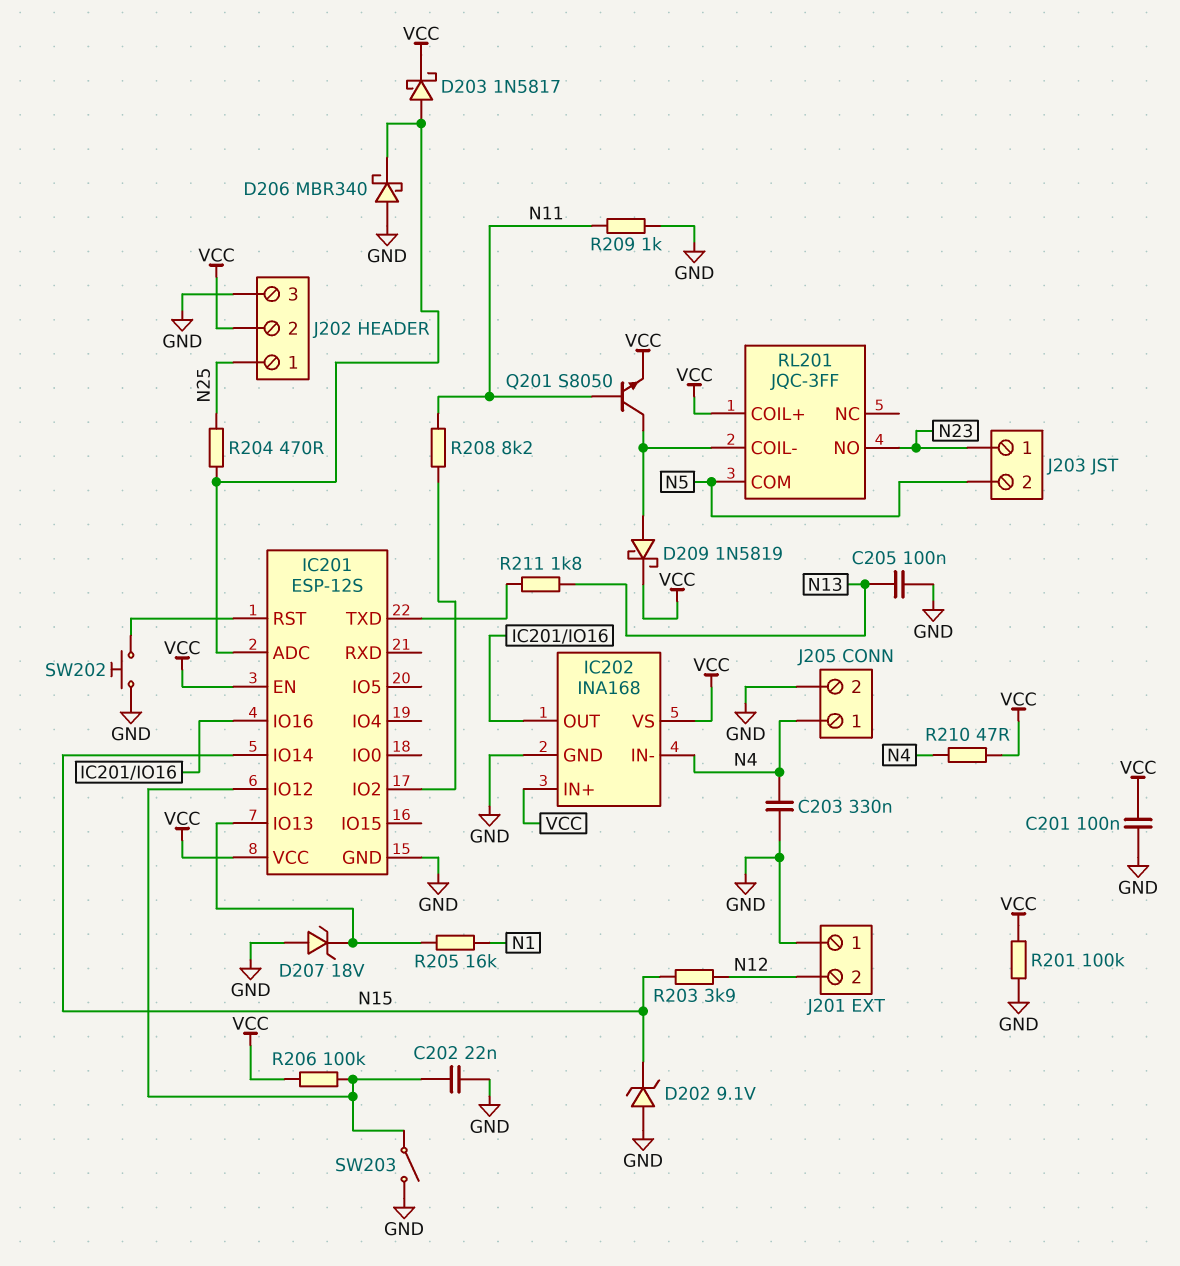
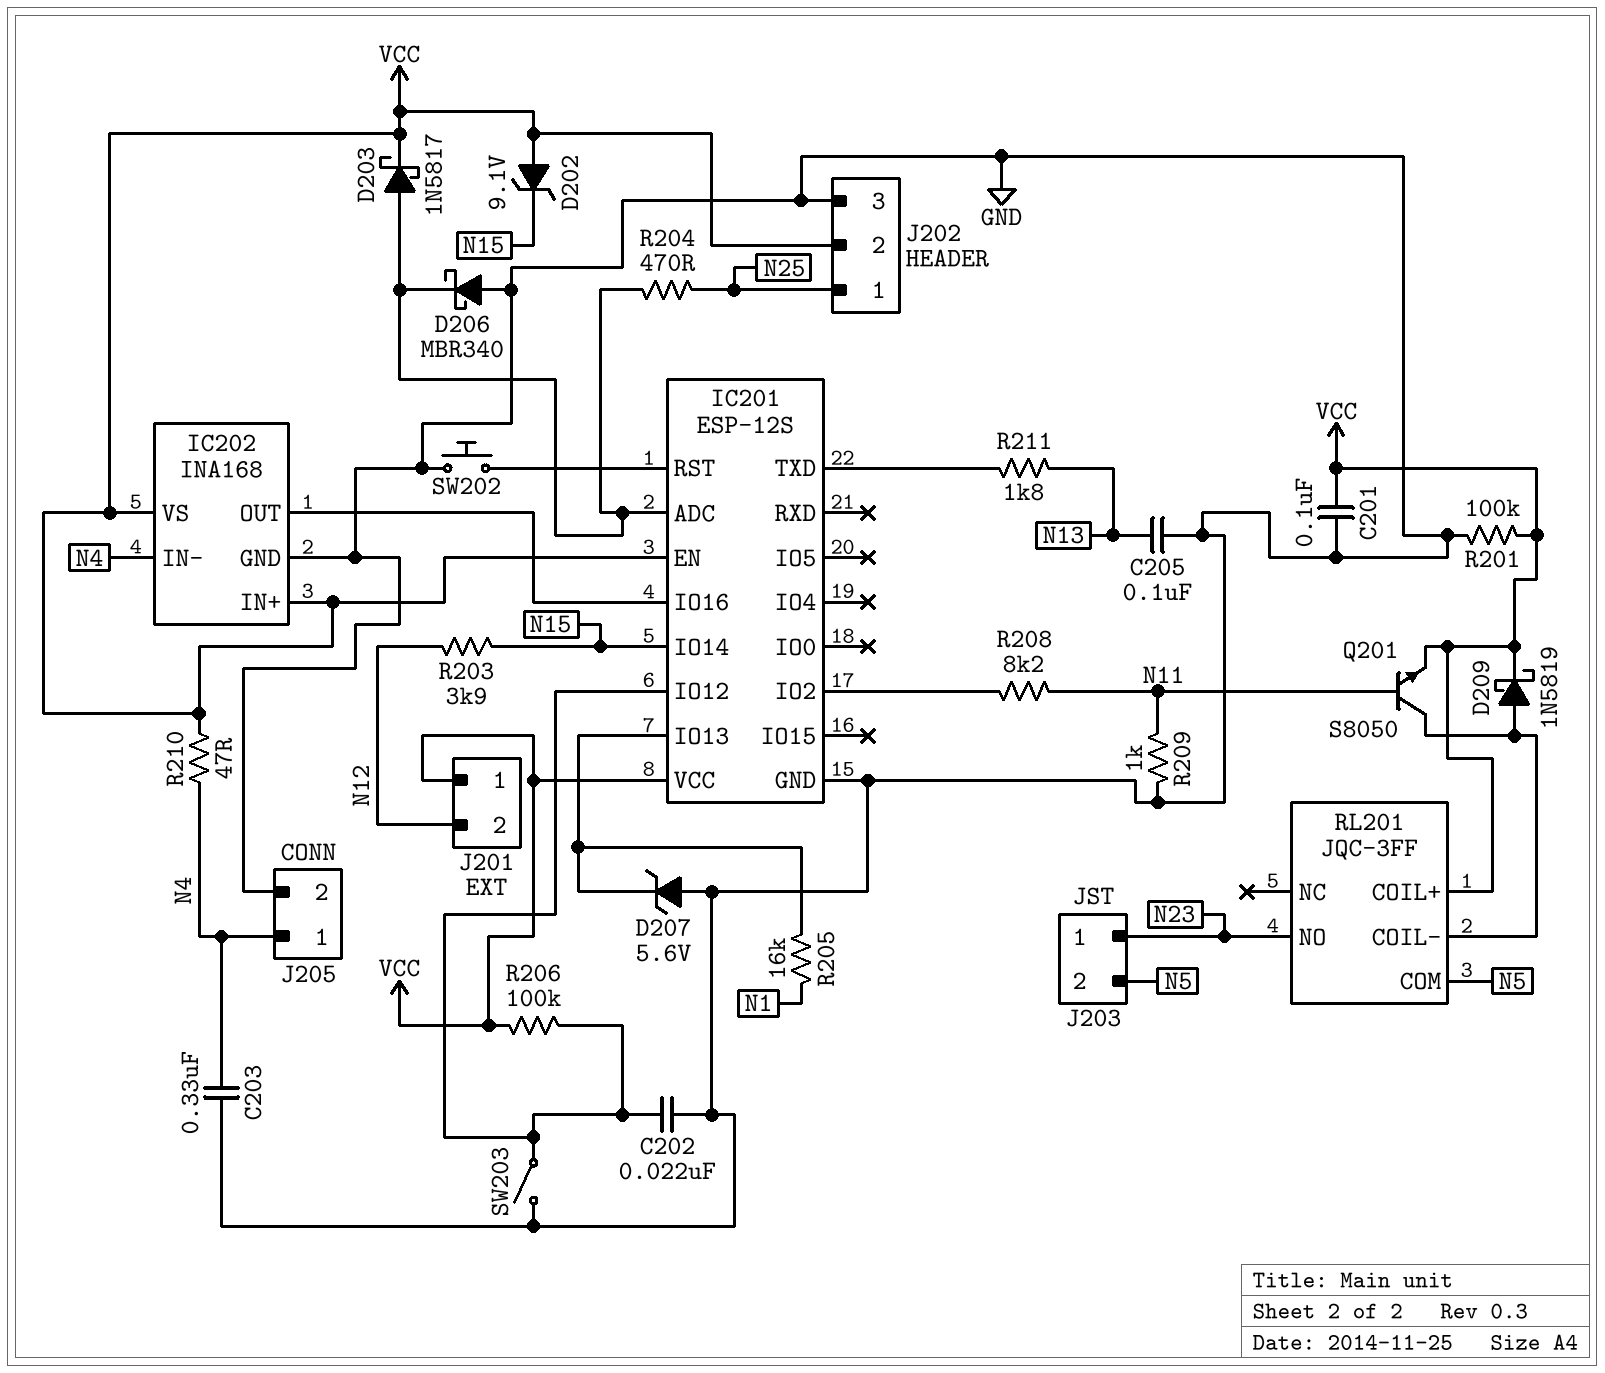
D202: zener 9.1V (A GND, K N15) -> zener 9.1V (A VCC, K N15)
D207: zener 18V (A GND, K IC201/IO13) -> zener 5.6V (A GND, K IC201/IO13)
J201 pin 1: GND -> VCC

